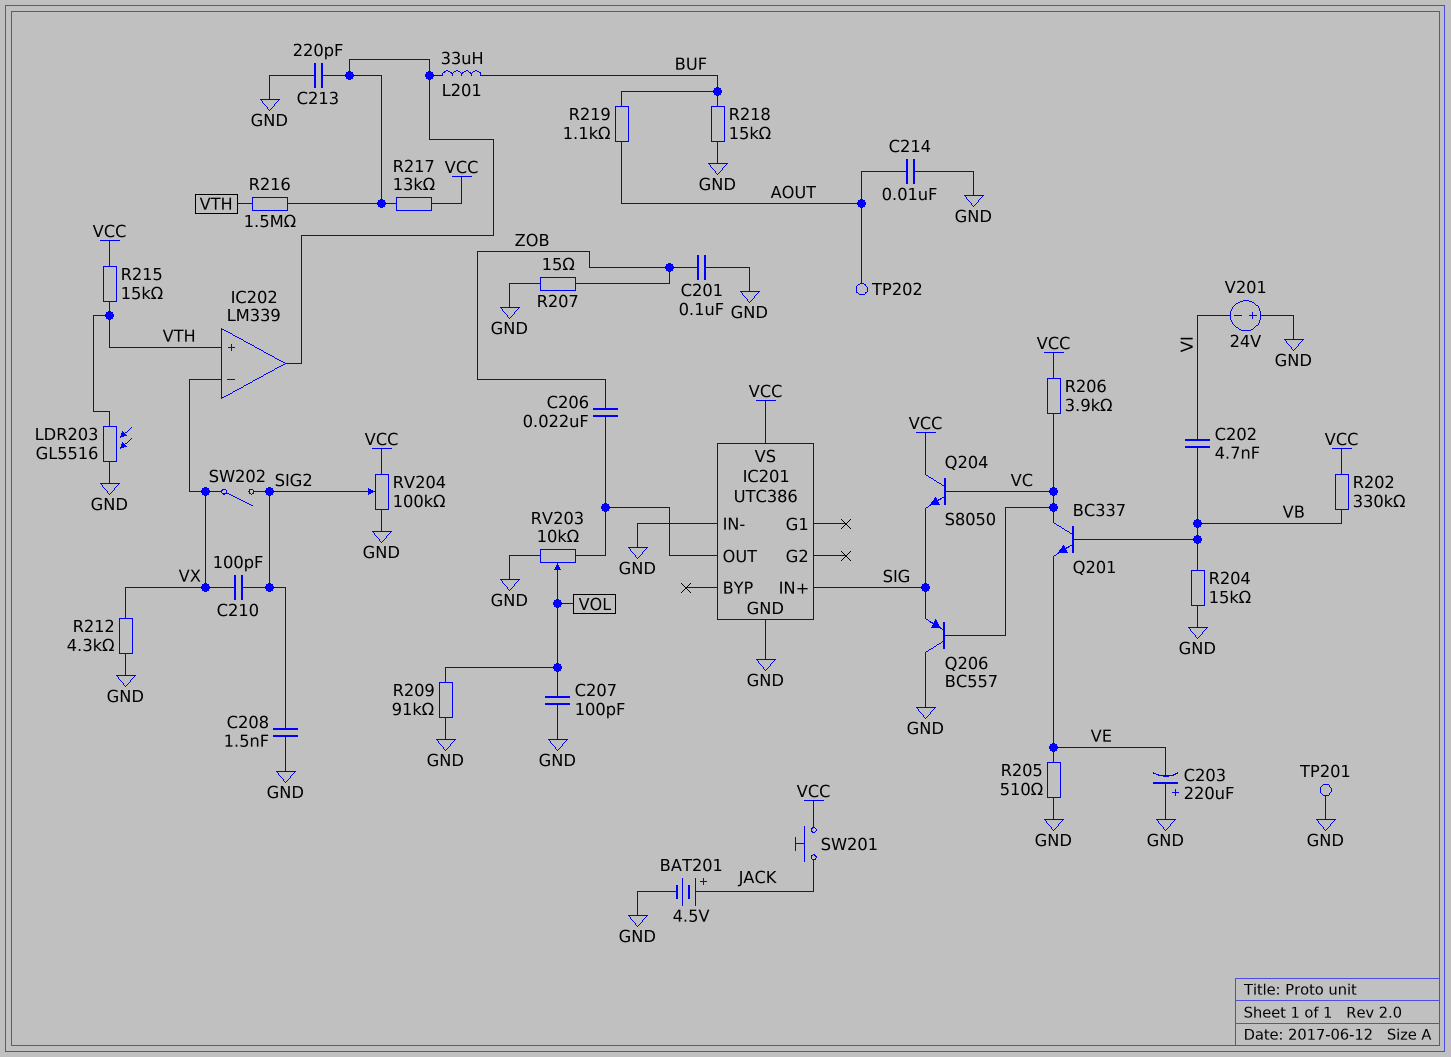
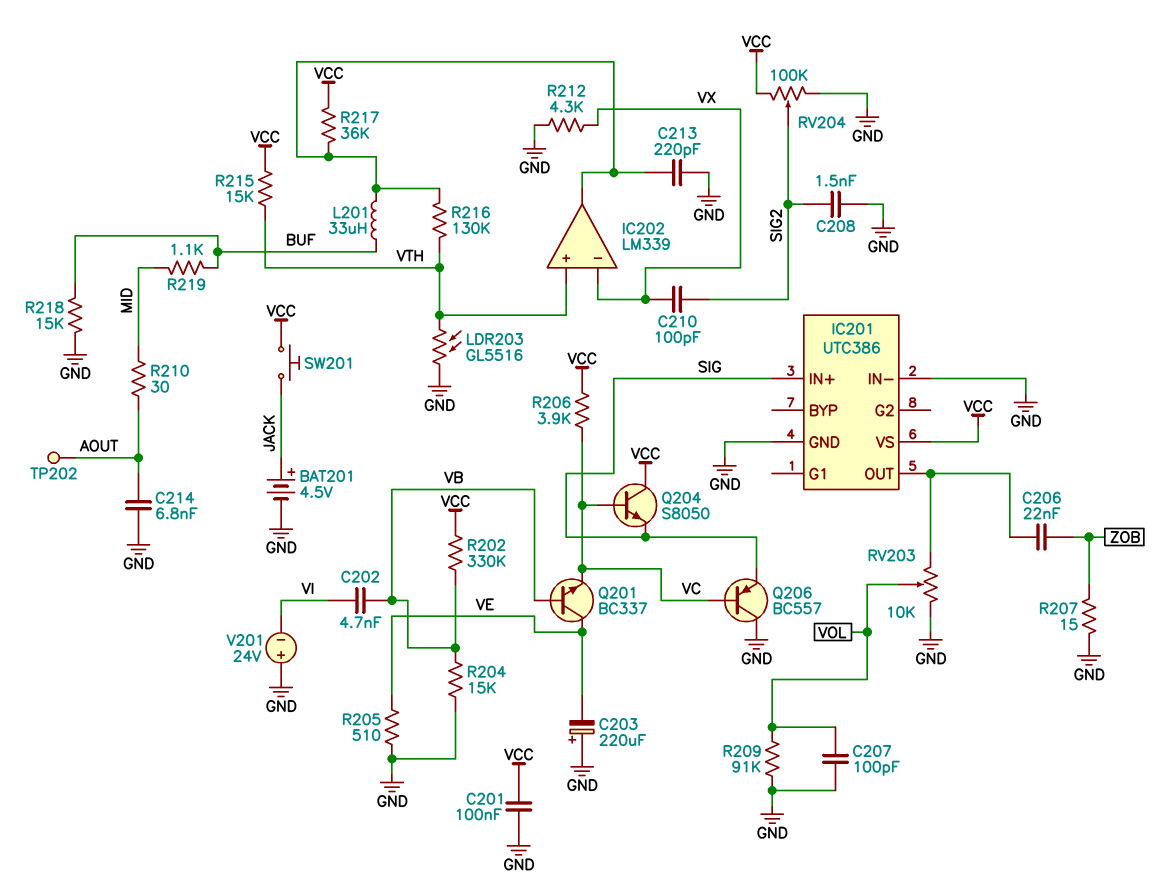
C201: 100nF (GND, ZOB) -> 100nF (GND, VCC)
C214: 10nF (AOUT, GND) -> 6.8nF (AOUT, GND)
Q201: NPN BC337 (B VB, C VC, E VE) -> NPN BC337 (B VB, C VE, E VC)
R210: none -> 30 (AOUT, MID)
R216: 1.5M (IC202/out, VTH) -> 130k (IC202/out, VTH)
R217: 13k (IC202/out, VCC) -> 36k (IC202/out, VCC)
R219: 1.1k (AOUT, BUF) -> 1.1k (BUF, MID)
SW202: switch (SIG2, VX) -> none
TP201: test point (GND) -> none

